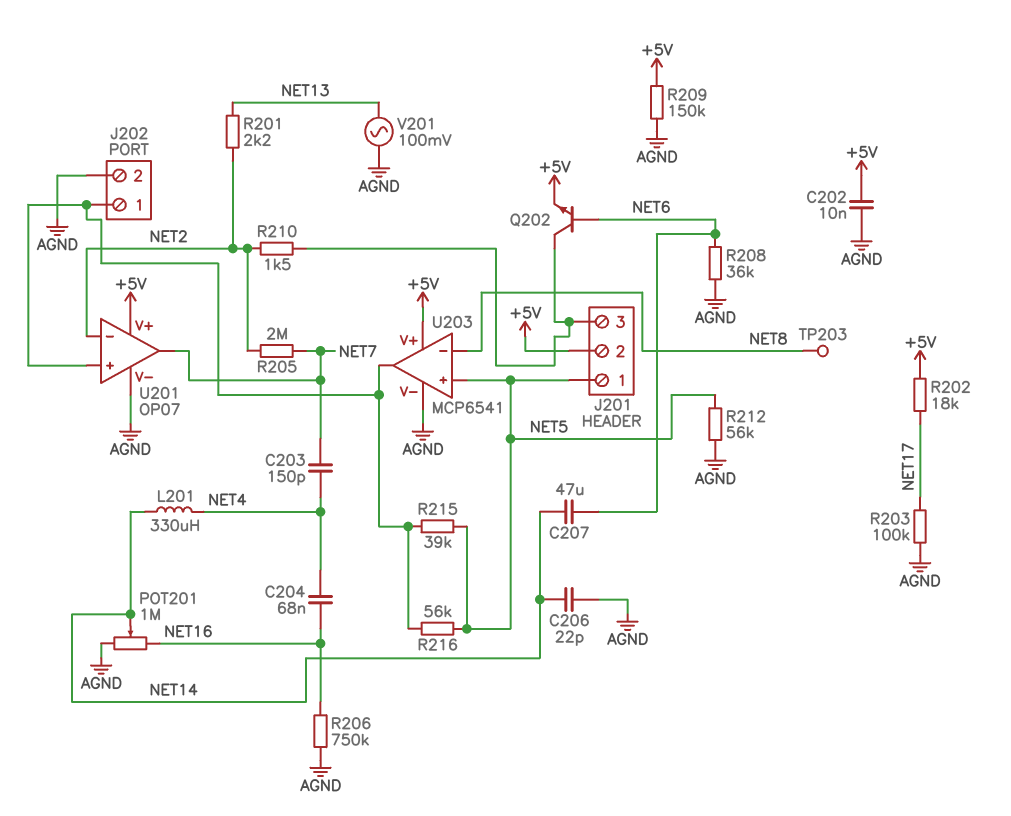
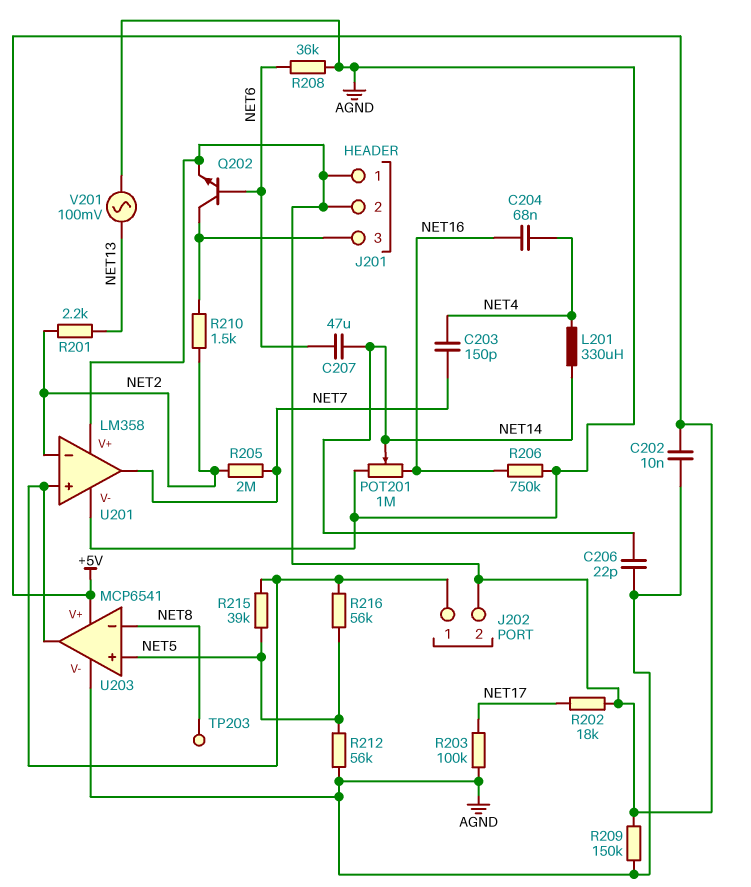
J201 pin 1: NET5 -> +5V
J202 pin 2: AGND -> +5V
U201: OP07 -> LM358

